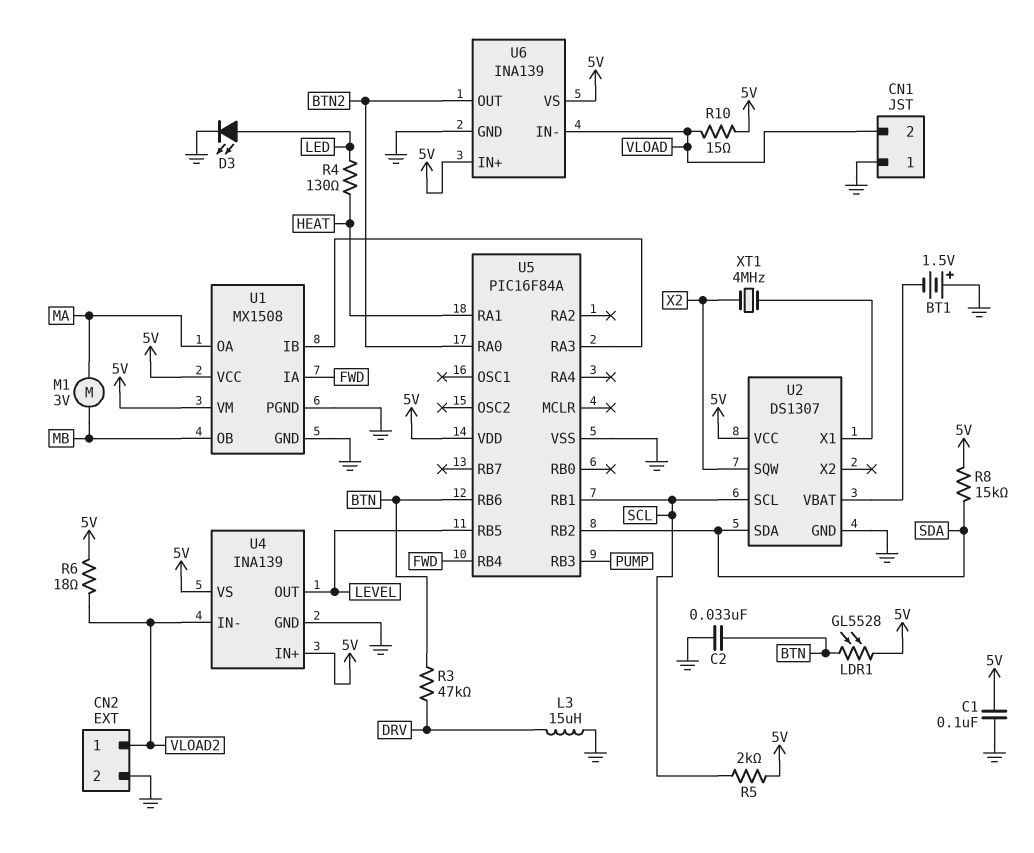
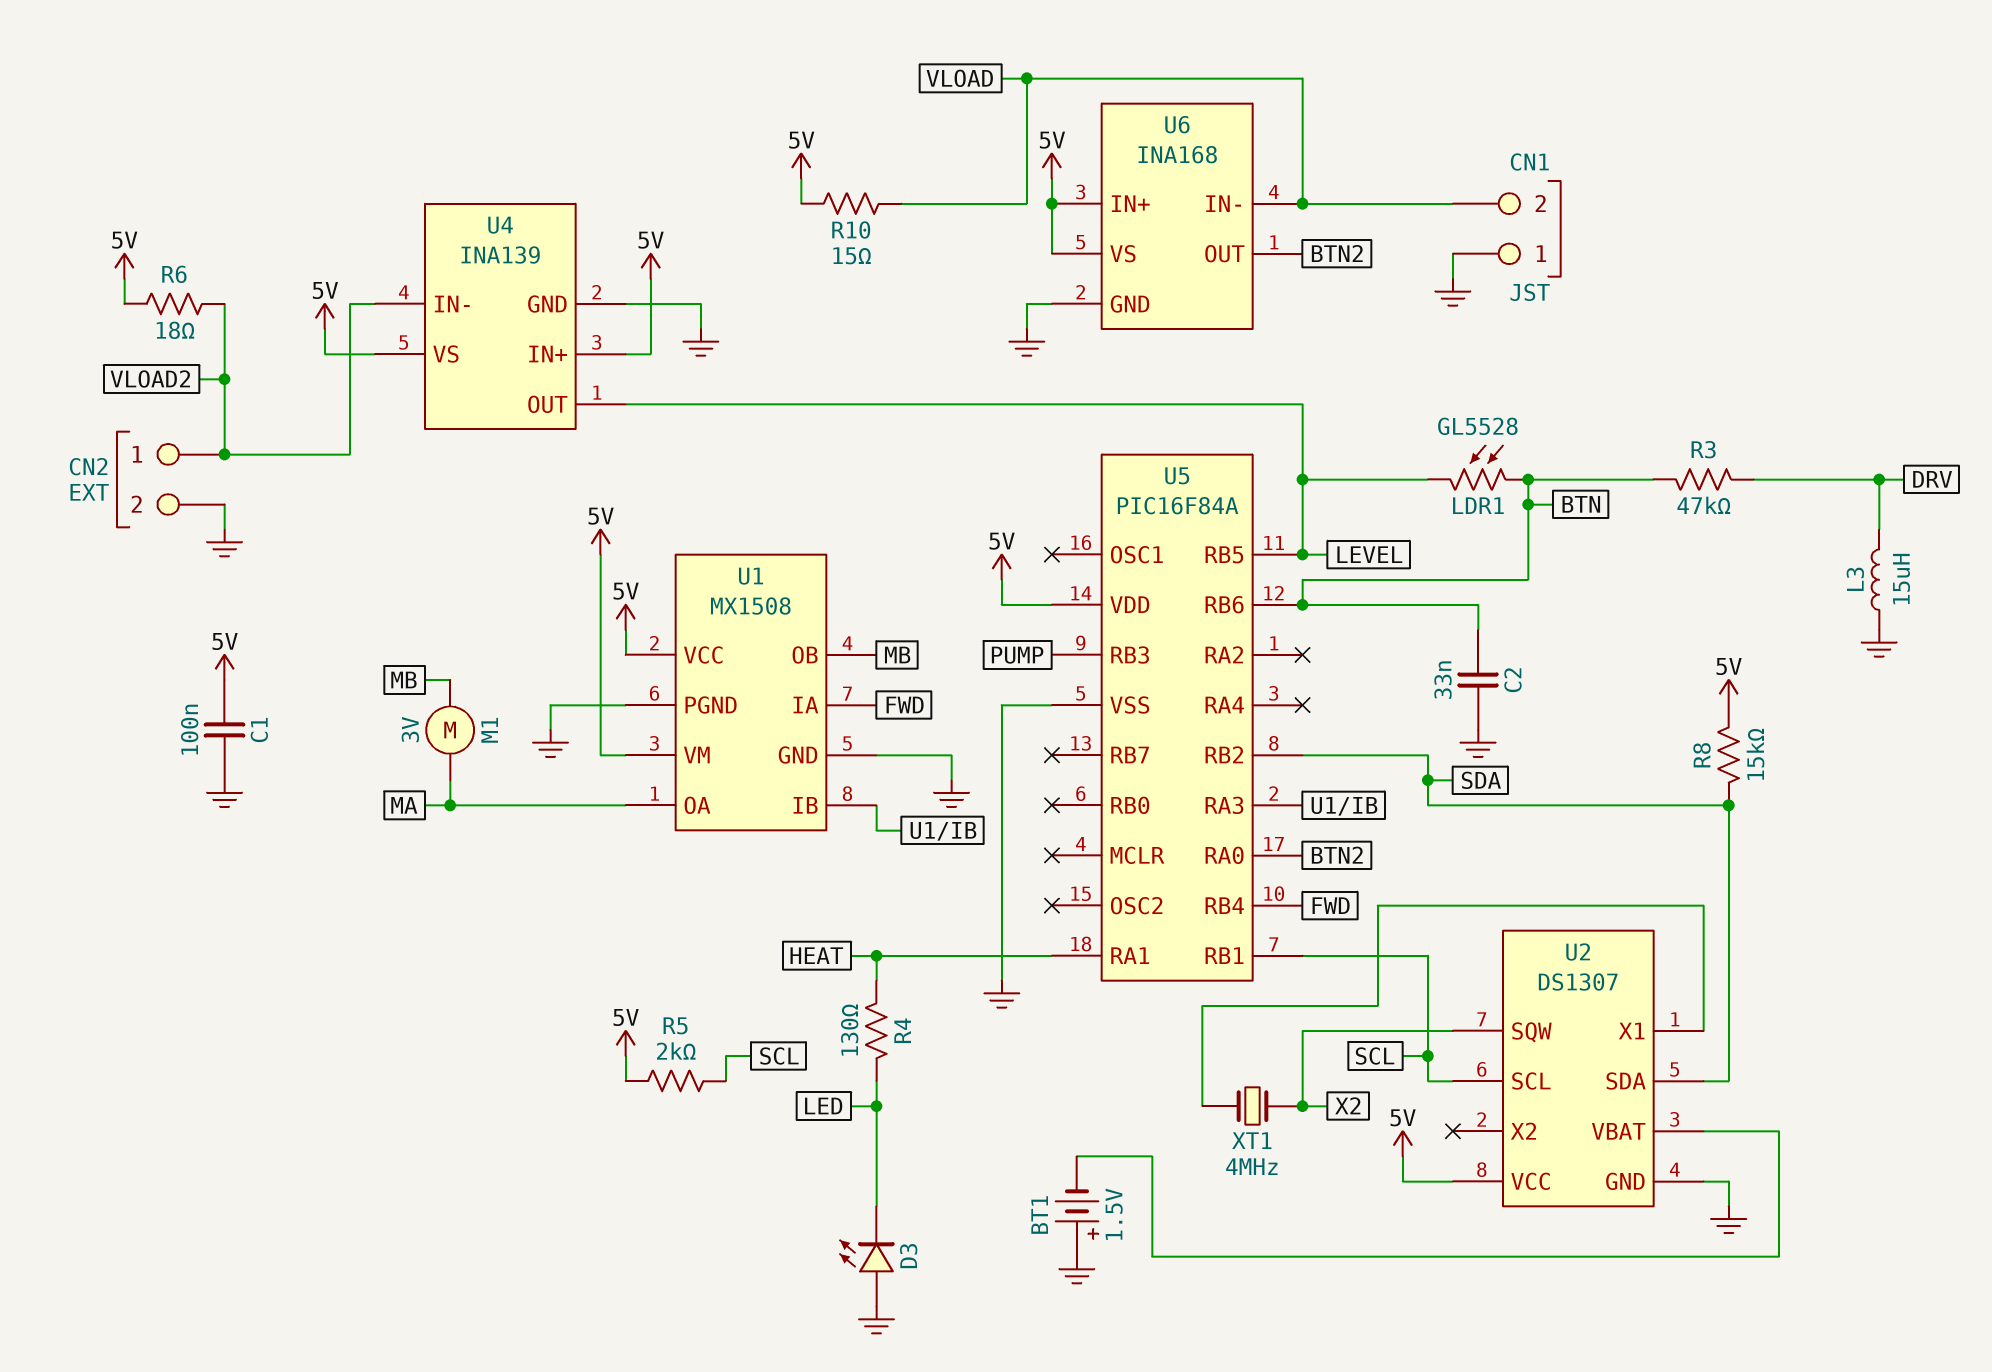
D3: LED (A LED, K GND) -> LED (A GND, K LED)
LDR1: GL5528 (5V, BTN) -> GL5528 (BTN, LEVEL)
U6: INA139 -> INA168

